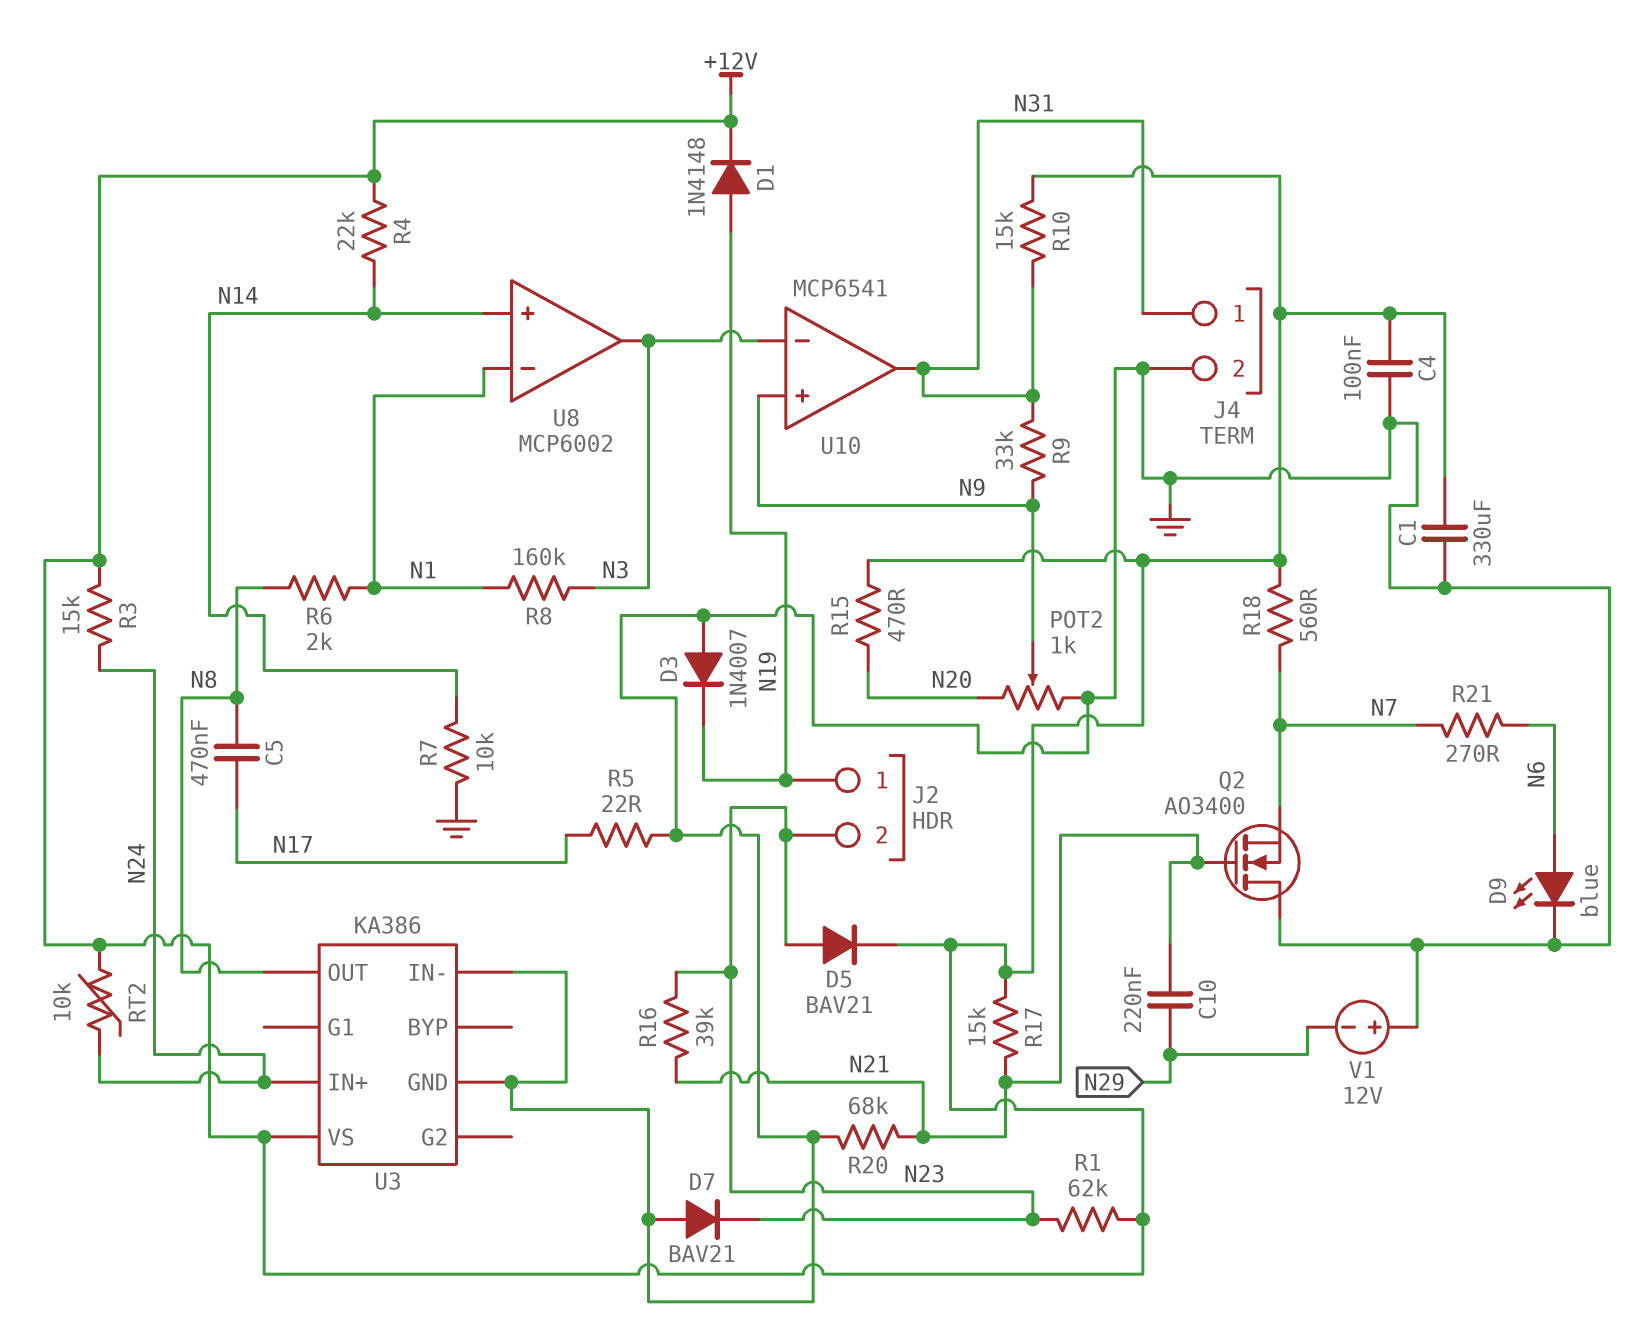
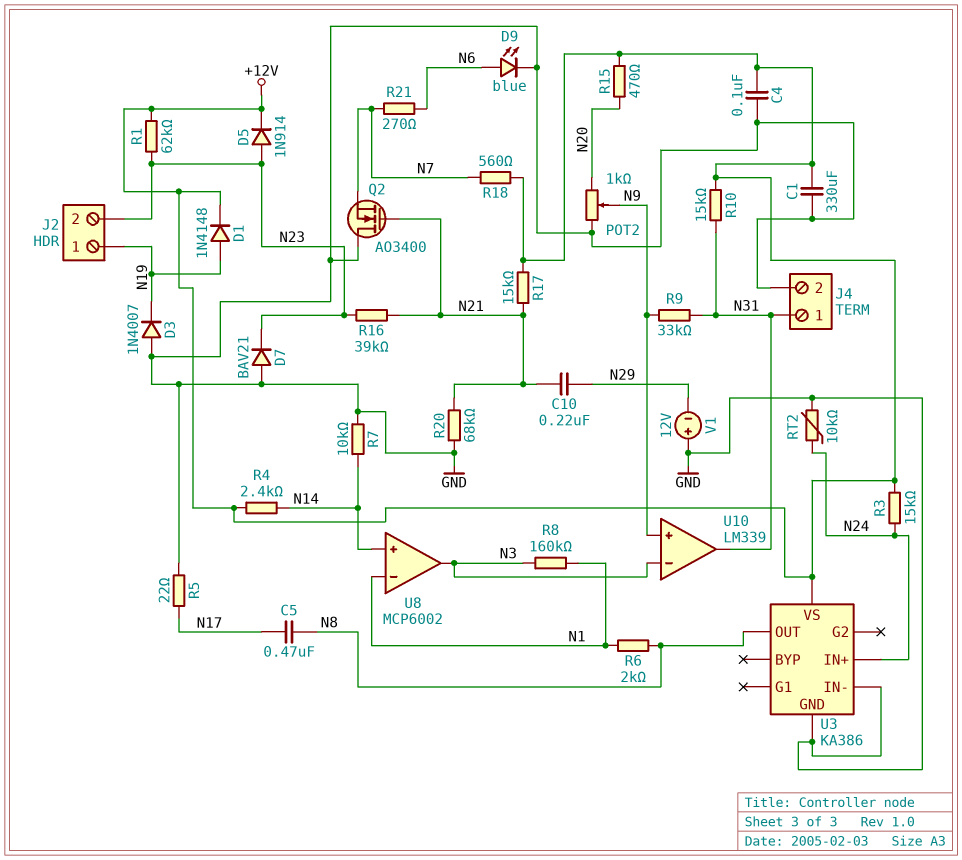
D5: diode BAV21 (A N23, K +12V) -> diode 1N914 (A N23, K +12V)
R4: 22k (+12V, N14) -> 2.4k (+12V, N14)
RT2: 10k (+12V, N24) -> 10k (GND, N24)
U10: MCP6541 -> LM339

